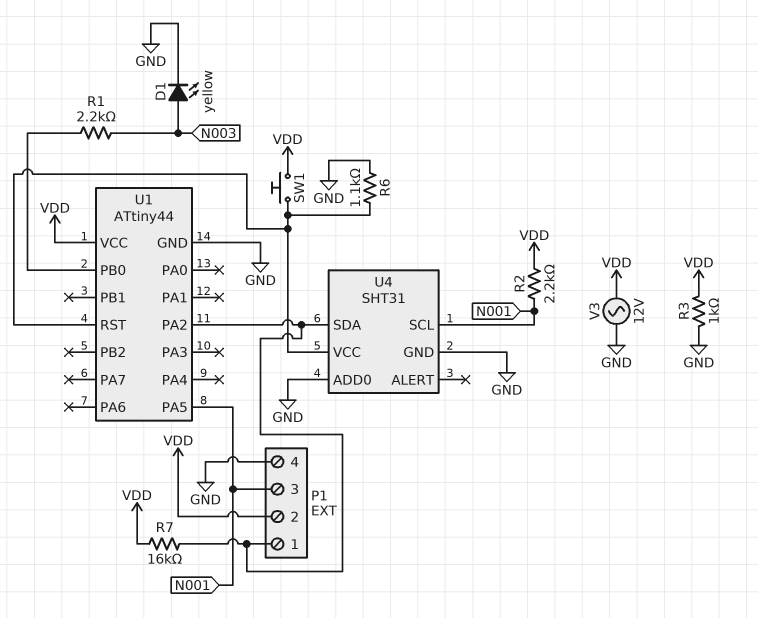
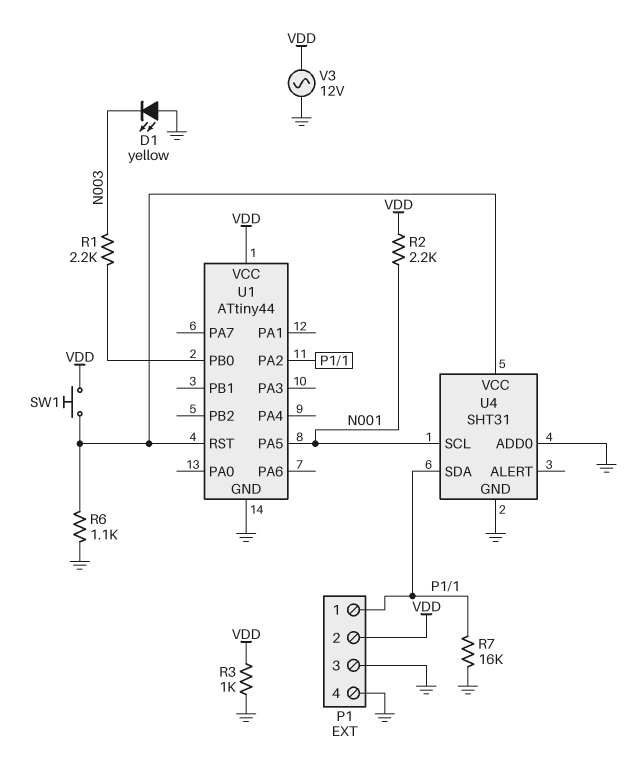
D1: LED yellow (A N003, K GND) -> LED yellow (A GND, K N003)
P1 pin 3: N001 -> GND
R7: 16k (P1/1, VDD) -> 16k (GND, P1/1)

